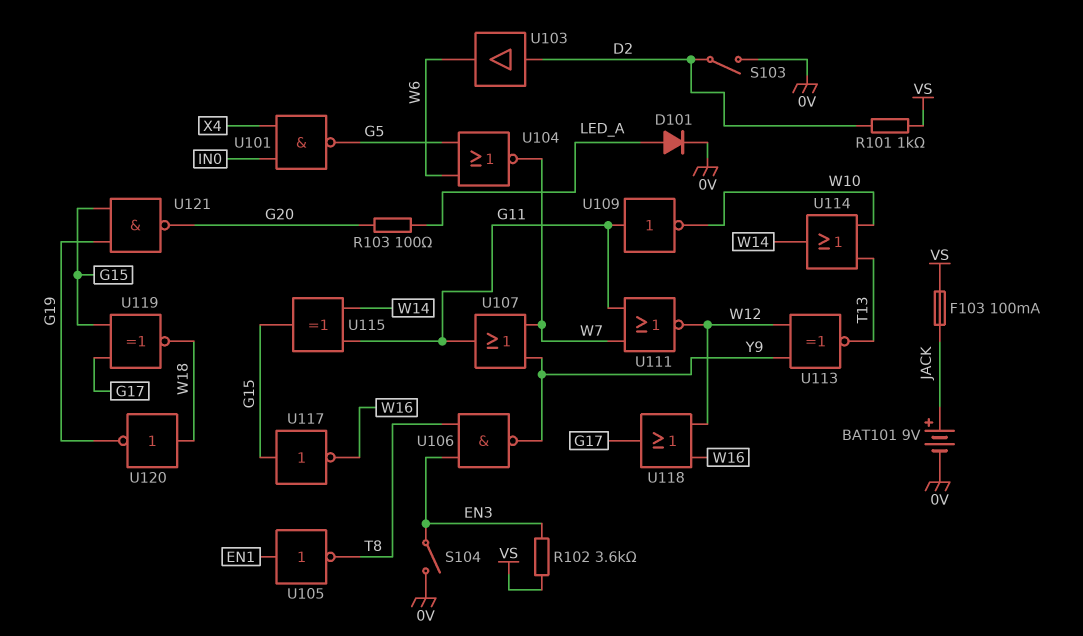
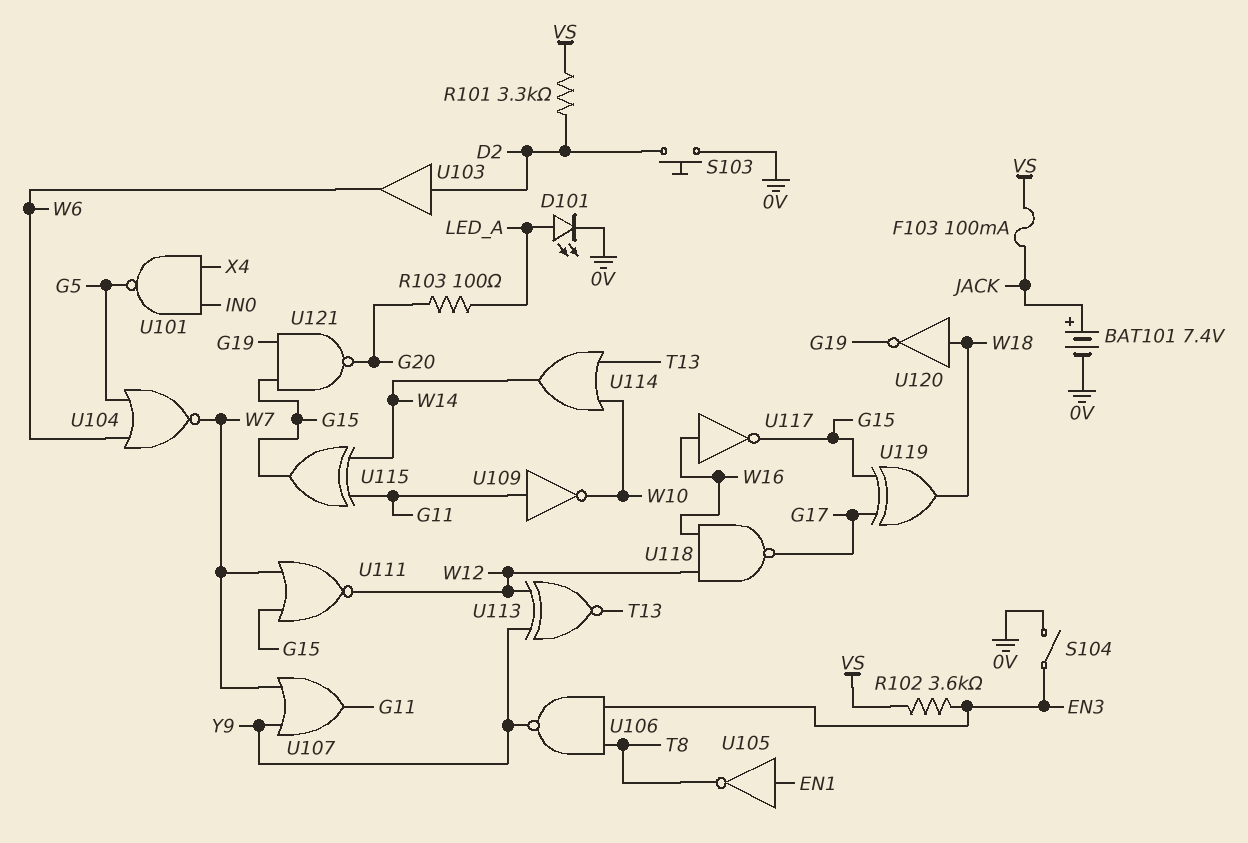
BAT101: 9V (plus JACK, minus 0V) -> 7.4V (plus JACK, minus 0V)
D101: diode (A LED_A, K 0V) -> LED (A LED_A, K 0V)
R101: 1k (D2, VS) -> 3.3k (D2, VS)
S103: switch (0V, D2) -> button (0V, D2)
U111: NOR (in G11, in W7, out W12) -> NOR (in G15, in W7, out W12)
U117: NOT (in G15, out W16) -> NOT (in W16, out G15)
U118: OR (in W12, in W16, out G17) -> NAND (in W12, in W16, out G17)
U119: XNOR (in G15, in G17, out W18) -> XOR (in G15, in G17, out W18)

